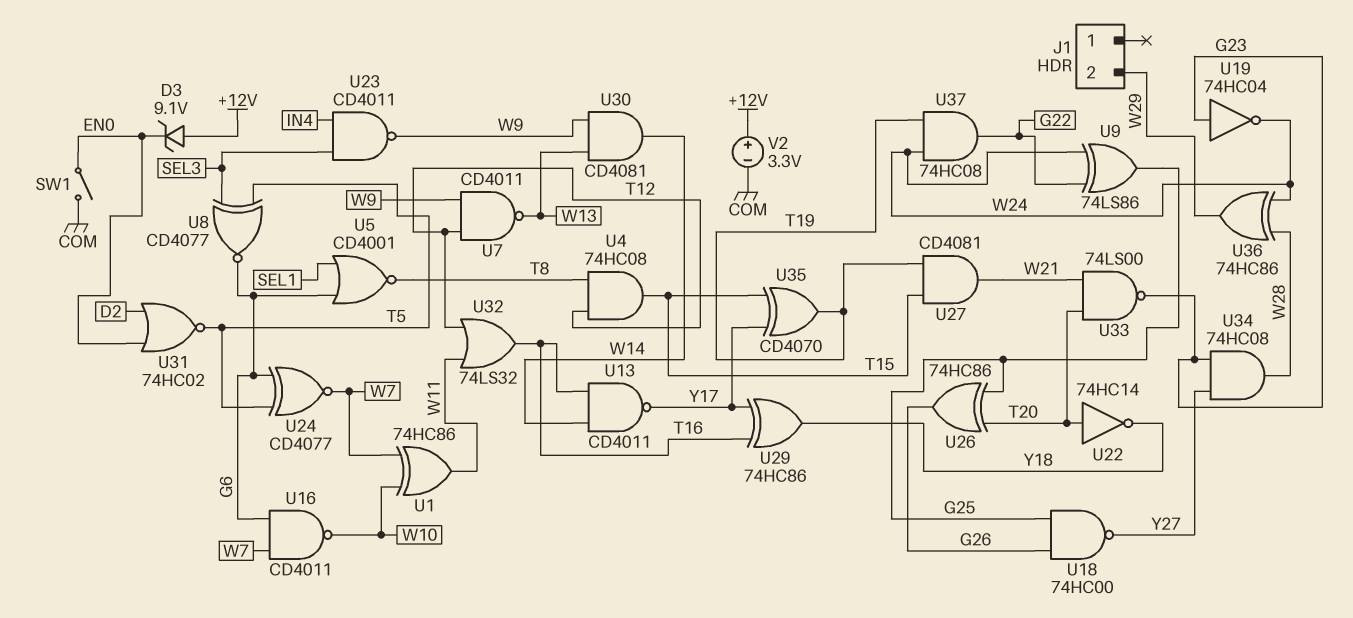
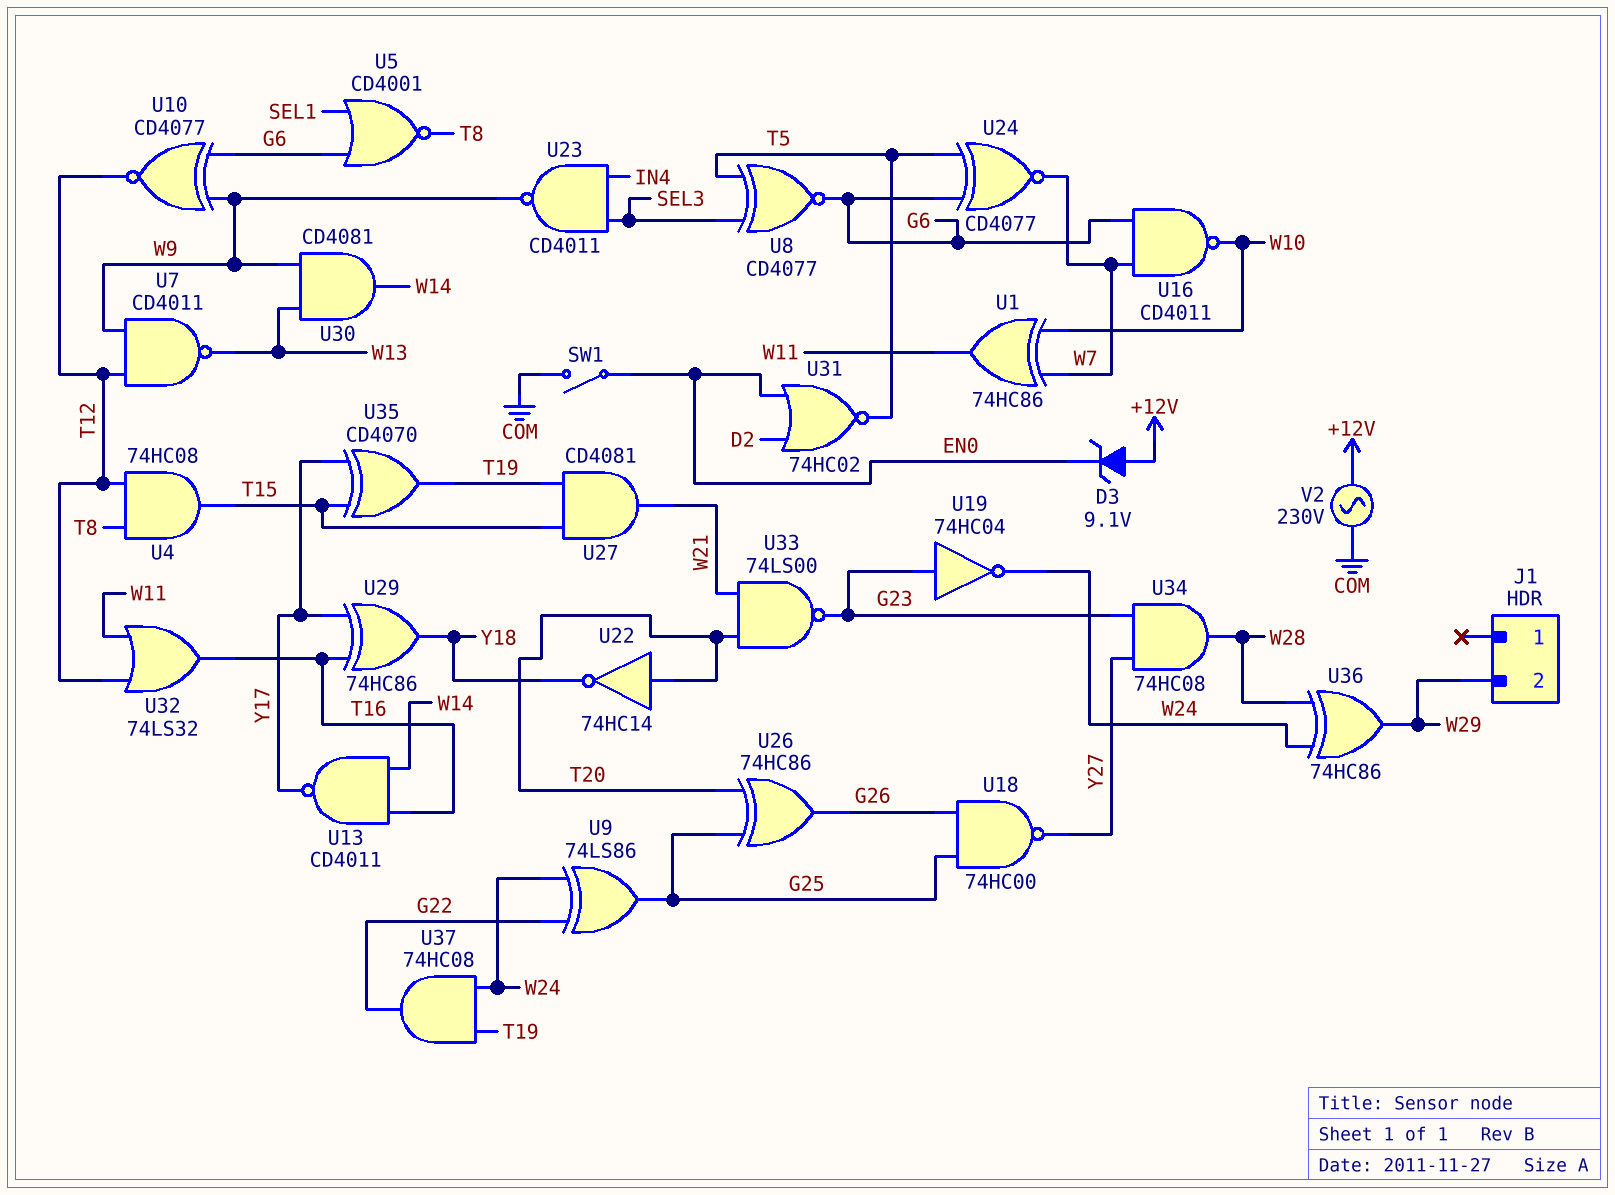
U10: none -> XNOR CD4077 (in G6, in W9, out T12)
V2: 3.3V (plus +12V, minus COM) -> AC 230V (+12V, COM)

